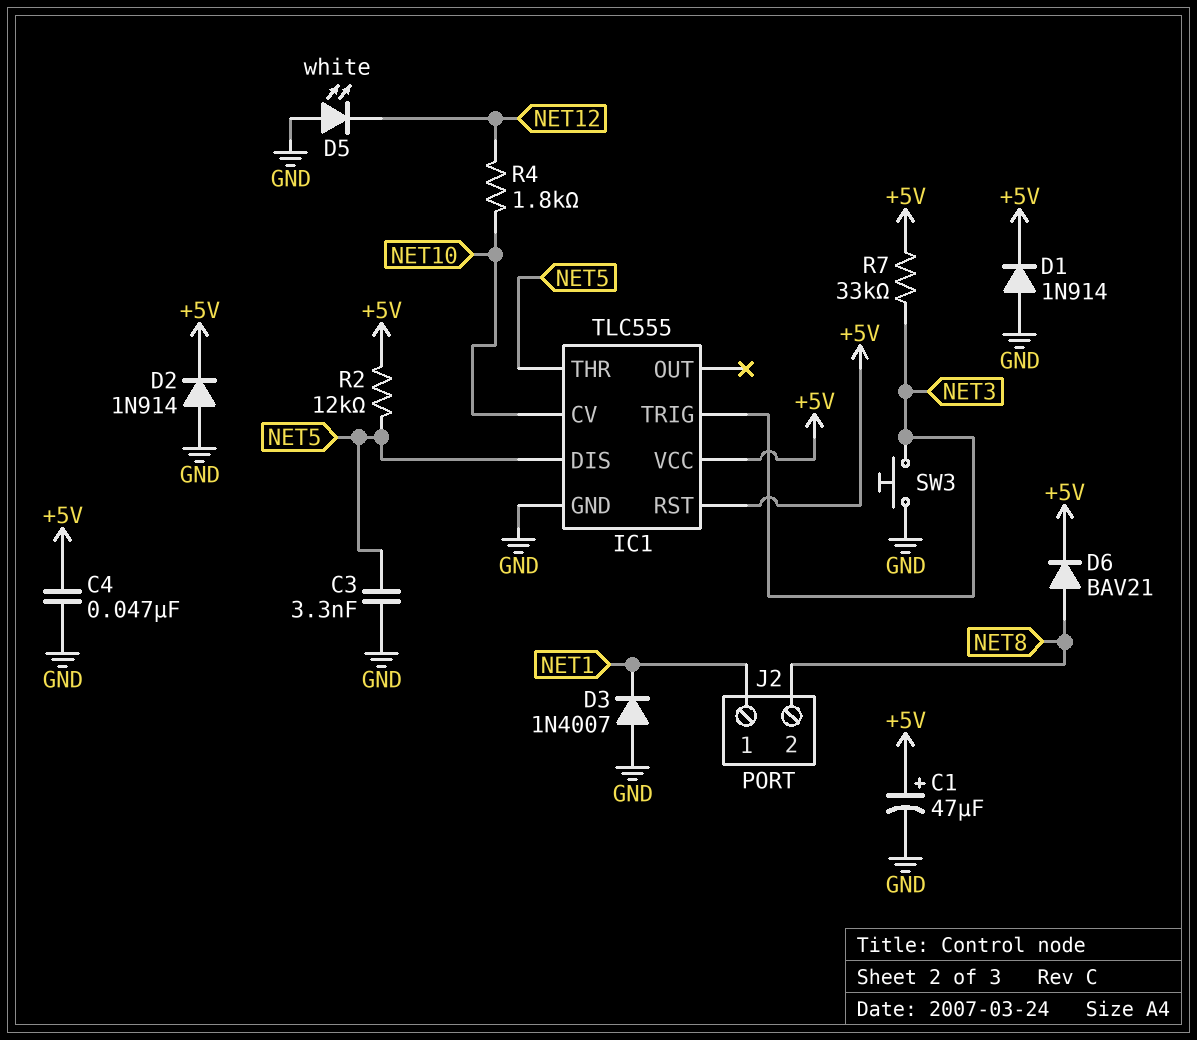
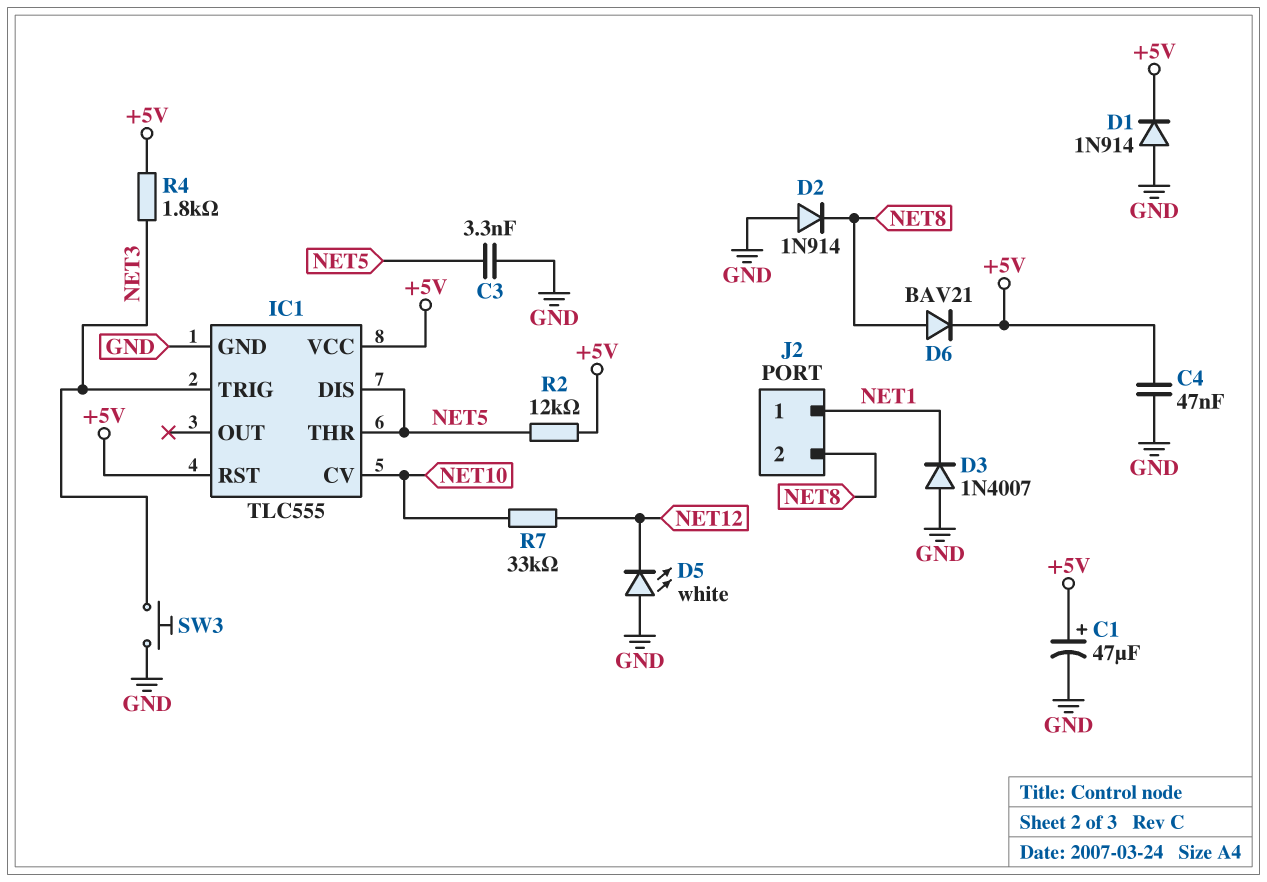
D2: diode 1N914 (A GND, K +5V) -> diode 1N914 (A GND, K NET8)
R4: 1.8k (NET10, NET12) -> 1.8k (+5V, NET3)
R7: 33k (+5V, NET3) -> 33k (NET10, NET12)

